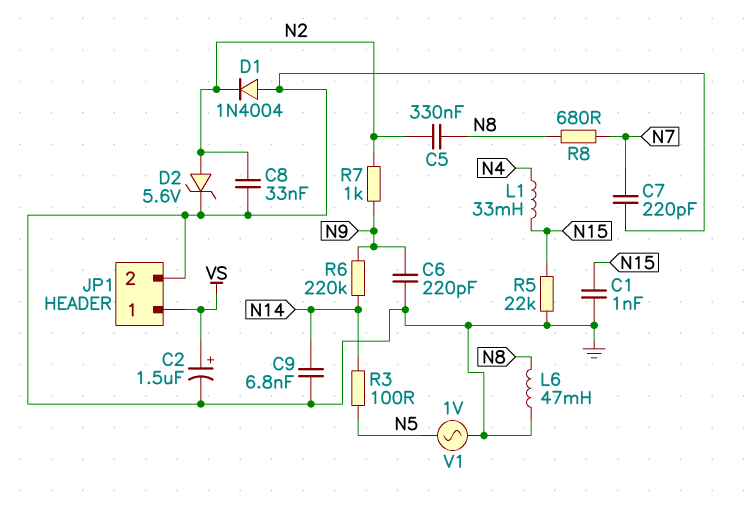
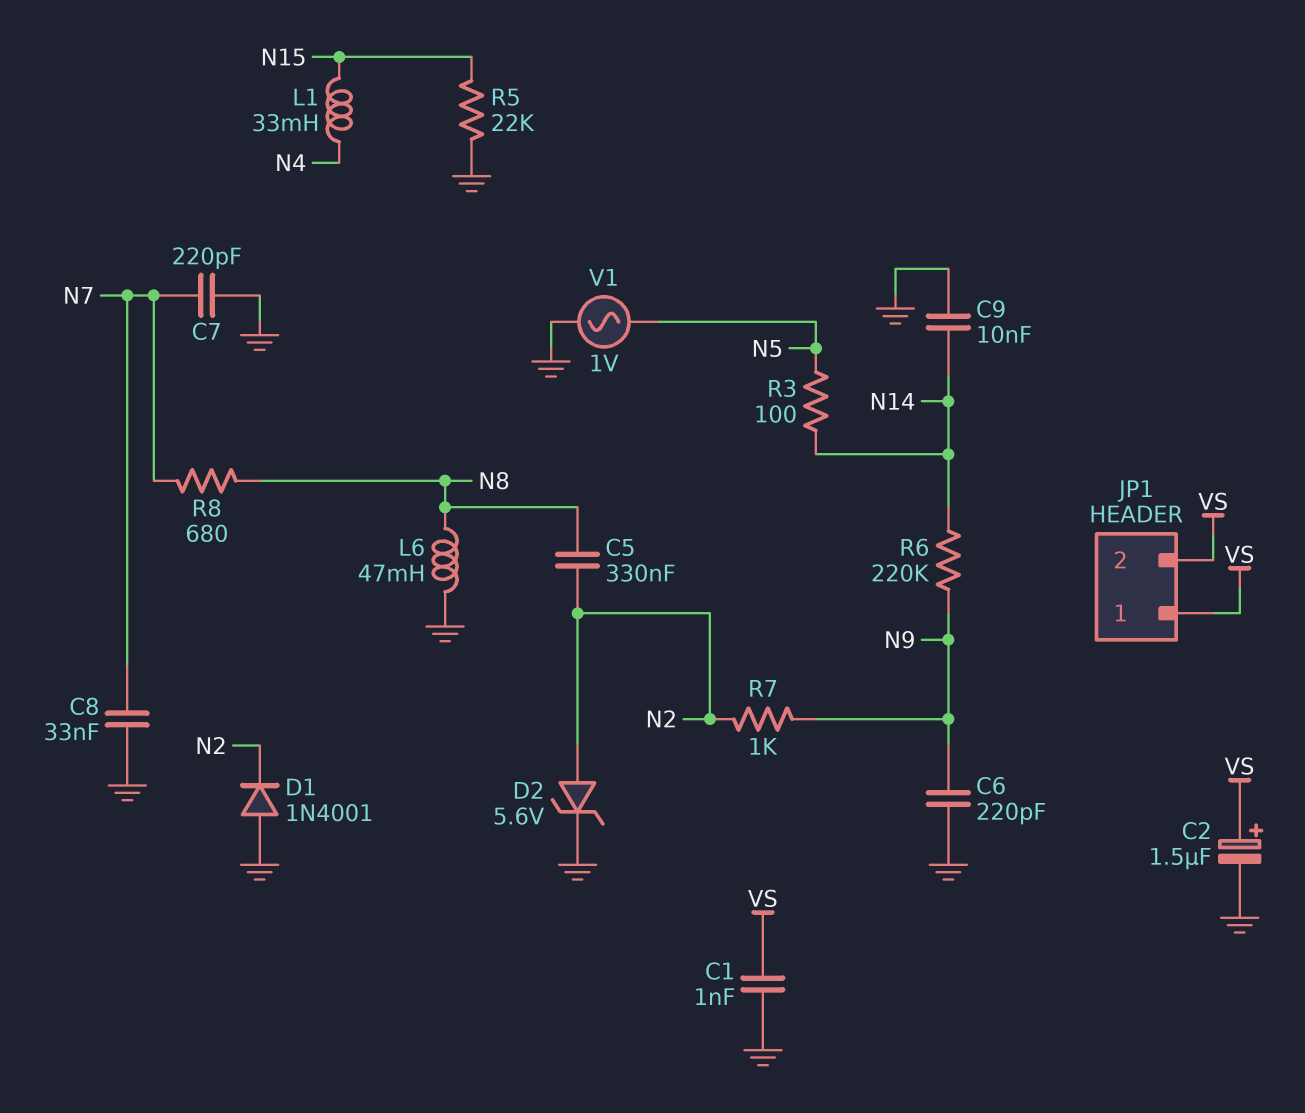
C1: 1nF (GND, N15) -> 1nF (GND, VS)
C8: 33nF (GND, N2) -> 33nF (GND, N7)
C9: 6.8nF (GND, N14) -> 10nF (GND, N14)
D1: diode 1N4004 (A GND, K N2) -> diode 1N4001 (A GND, K N2)
JP1 pin 2: GND -> VS

